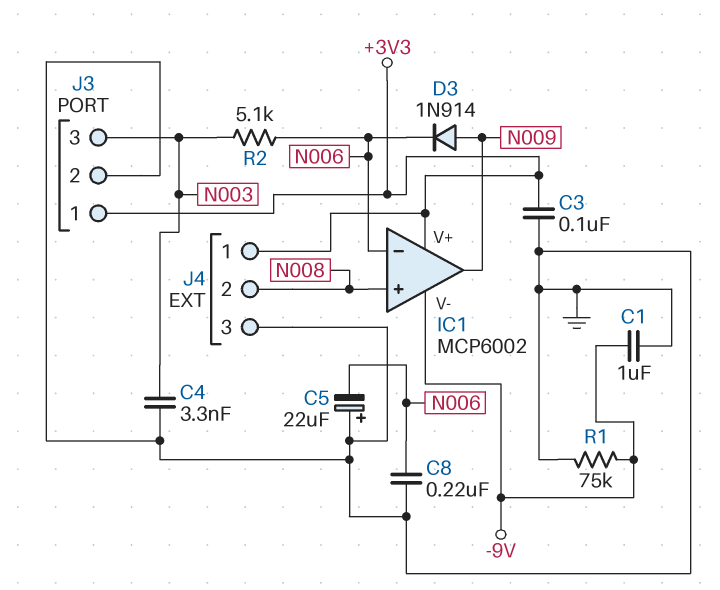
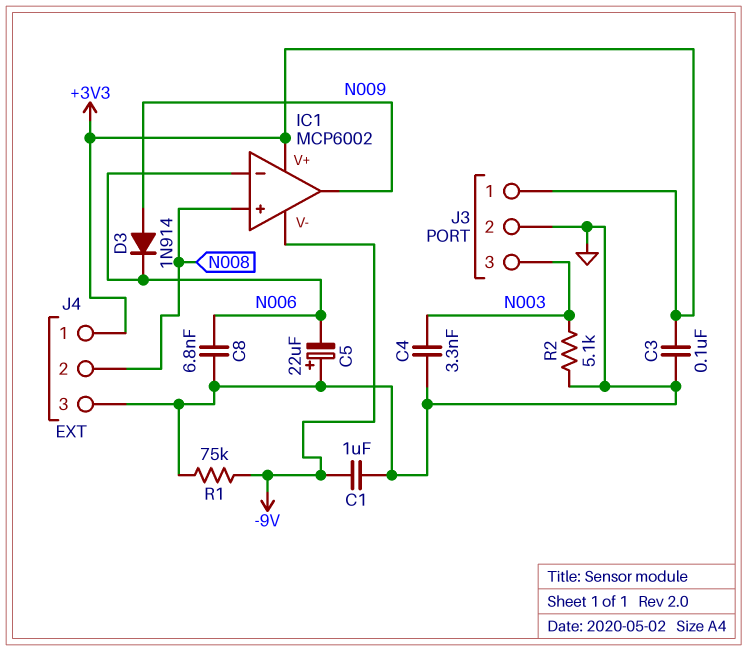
C8: 220nF (GND, N006) -> 6.8nF (GND, N006)
R2: 5.1k (N003, N006) -> 5.1k (GND, N003)

